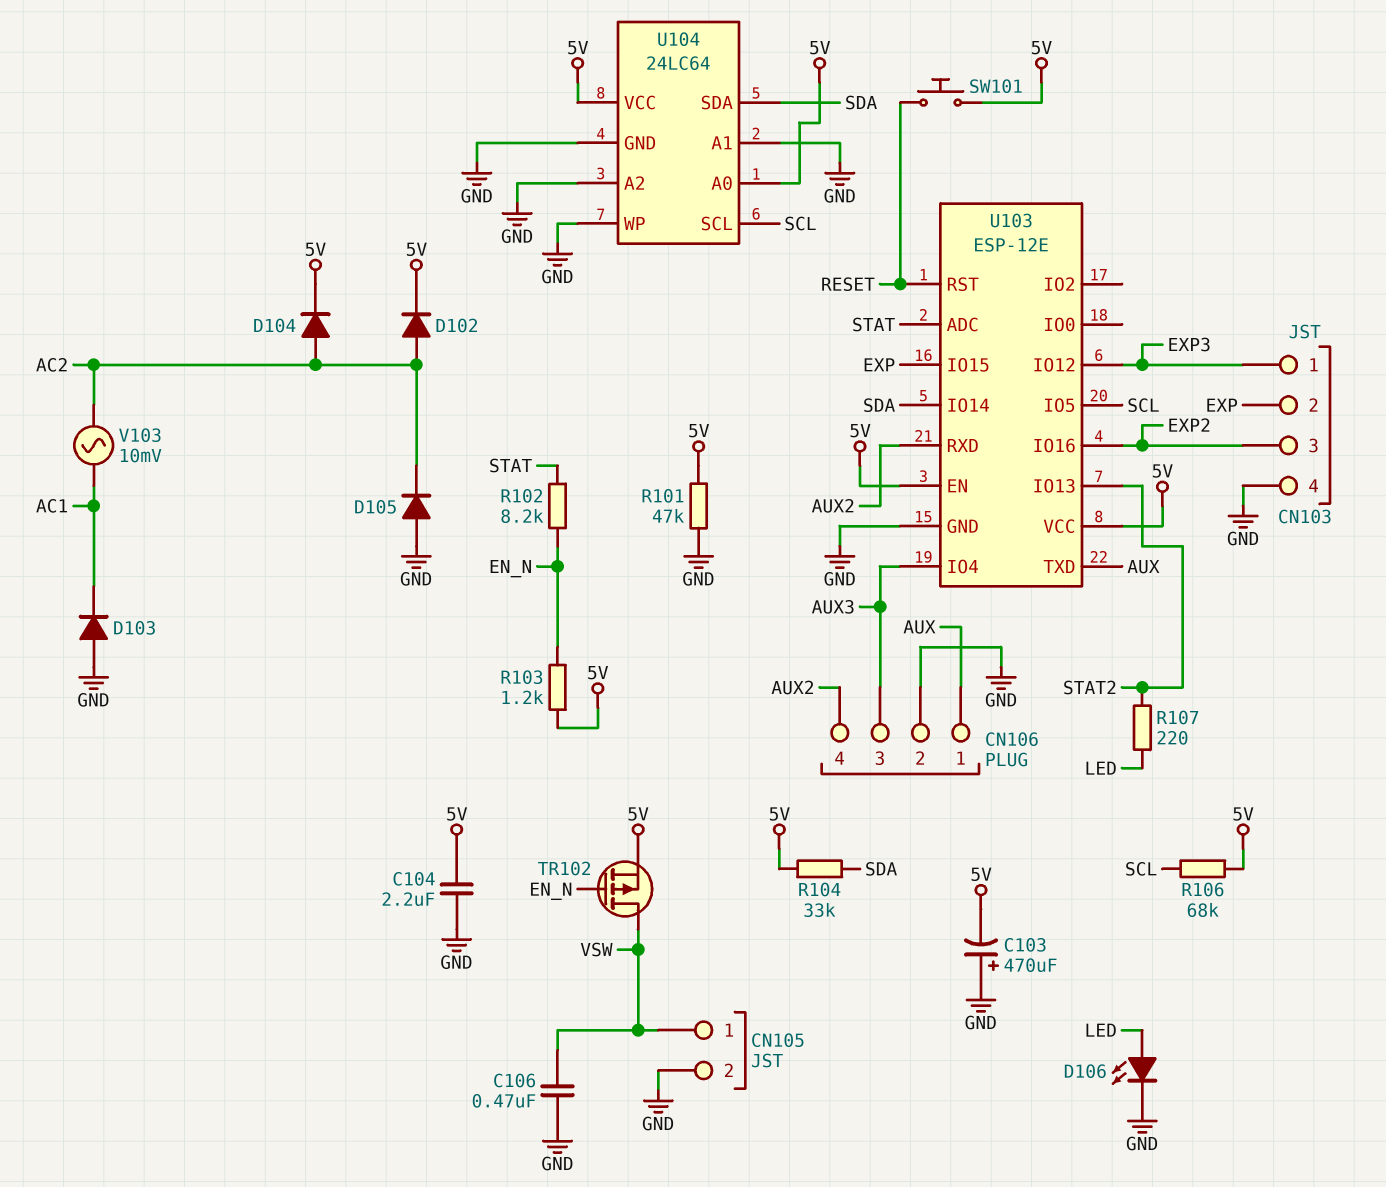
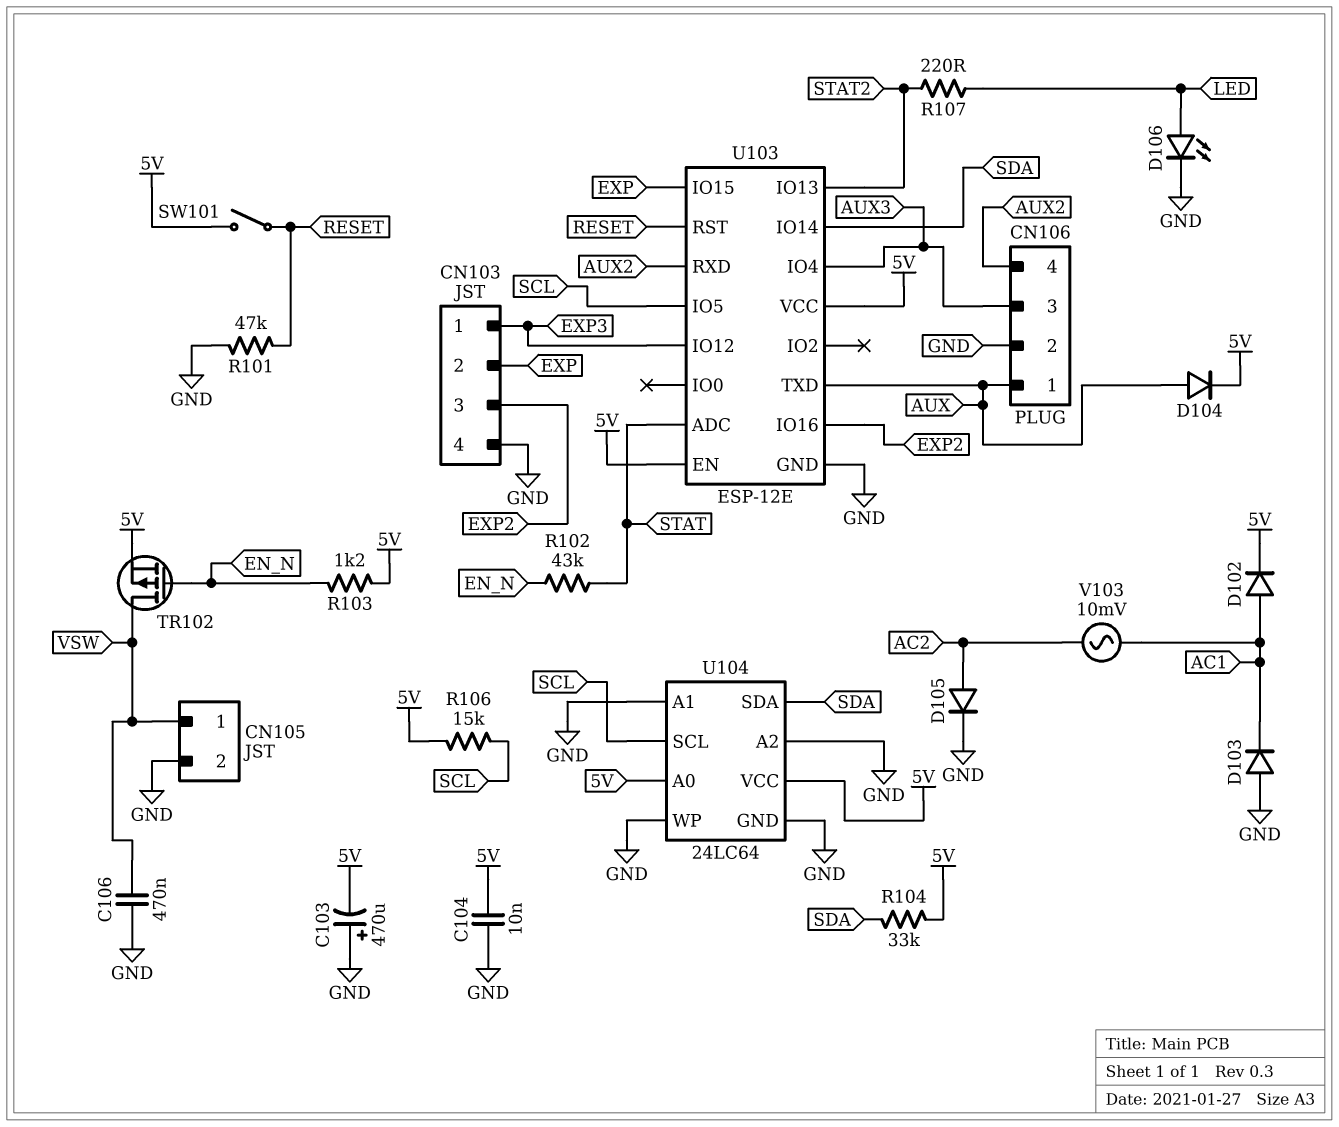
C104: 2.2uF (5V, GND) -> 10nF (5V, GND)
D102: diode (A AC2, K 5V) -> diode (A AC1, K 5V)
D104: diode (A AC2, K 5V) -> diode (A AUX, K 5V)
D105: diode (A GND, K AC2) -> diode (A AC2, K GND)
R101: 47k (5V, GND) -> 47k (GND, RESET)
R102: 8.2k (EN_N, STAT) -> 43k (EN_N, STAT)
R106: 68k (5V, SCL) -> 15k (5V, SCL)
SW101: button (5V, RESET) -> switch (5V, RESET)

